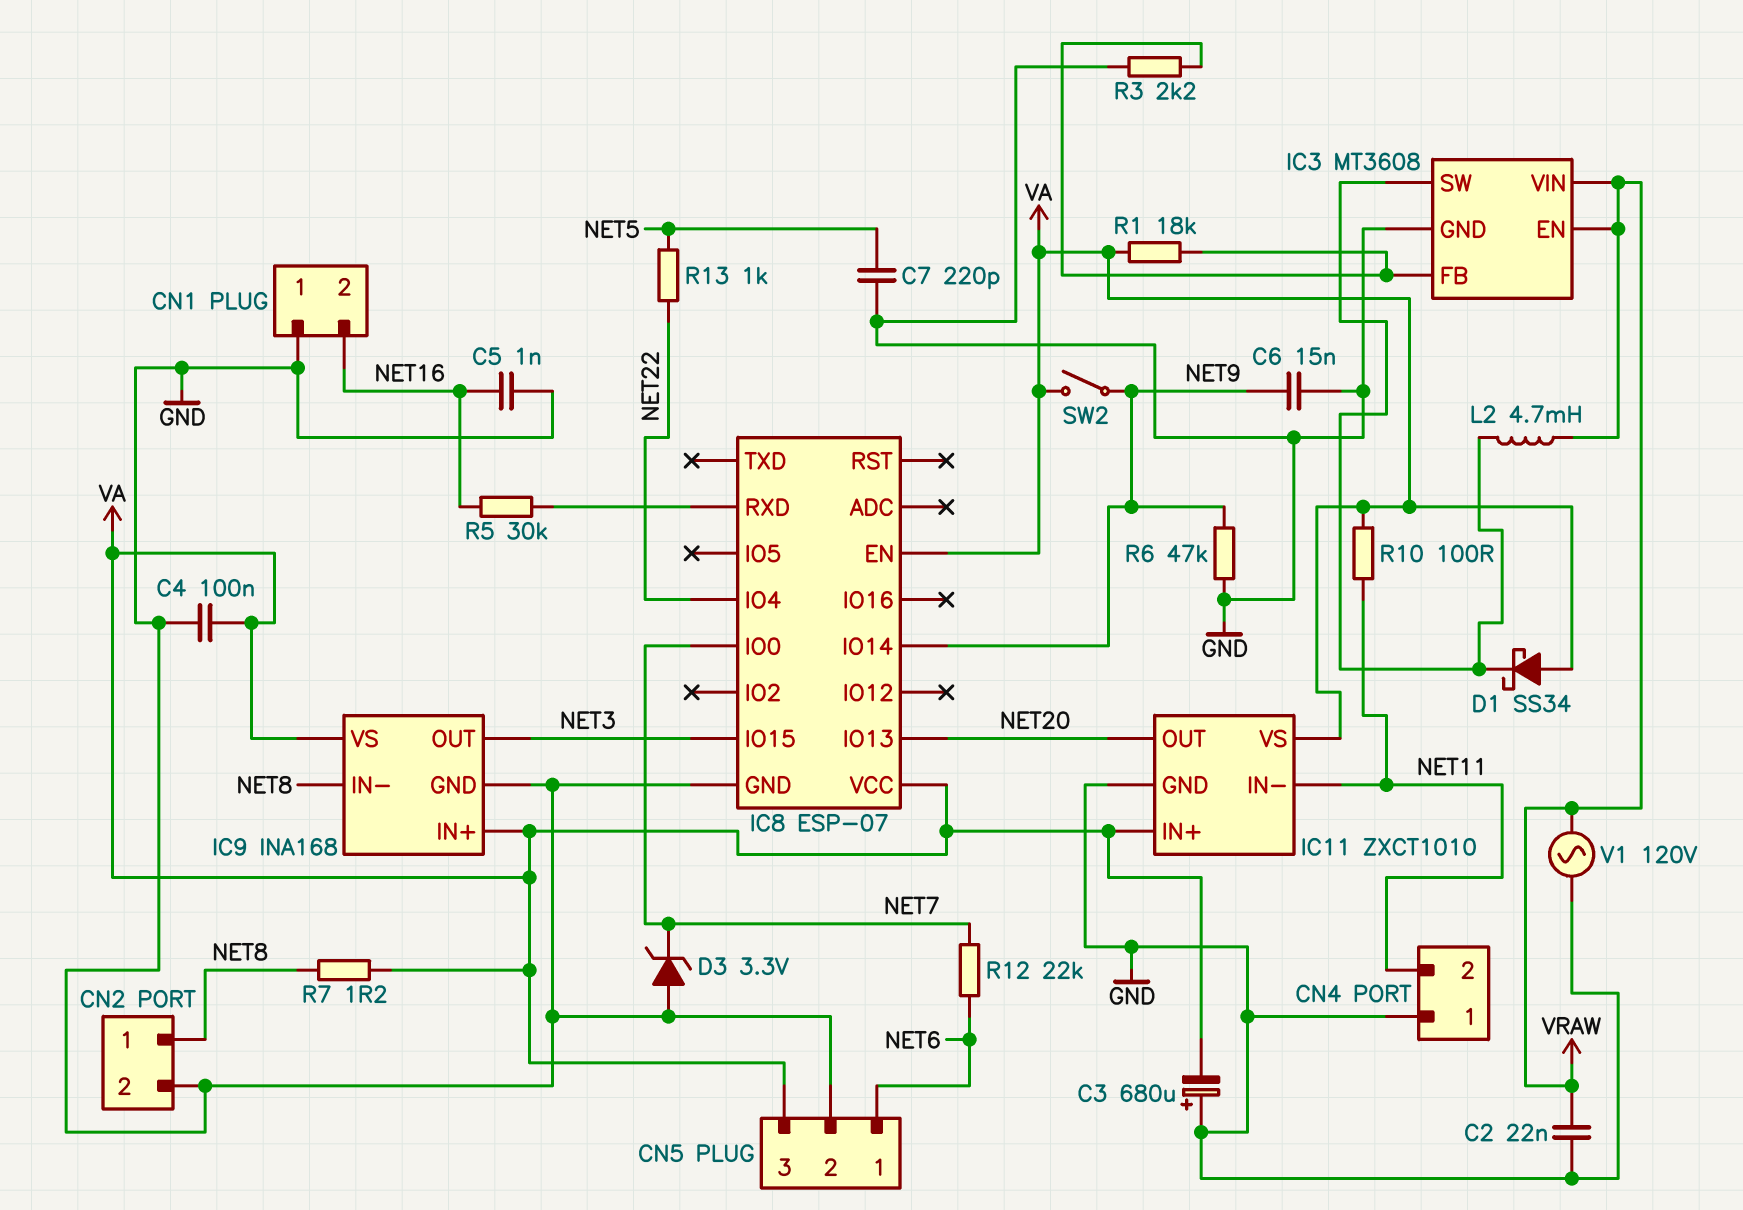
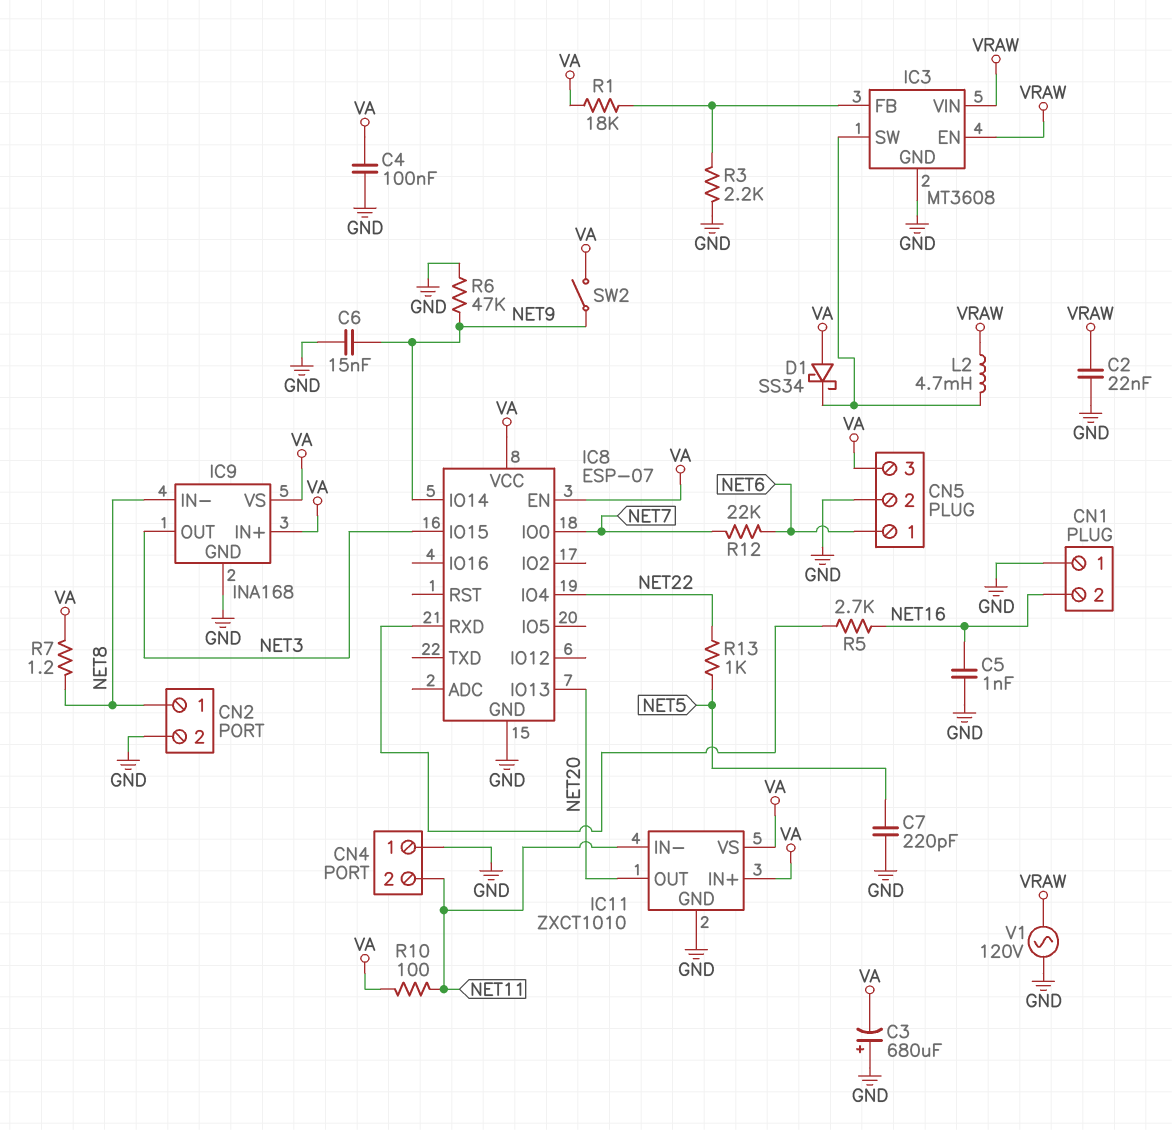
D3: zener 3.3V (A GND, K NET7) -> none
R5: 30k (IC8/RXD, NET16) -> 2.7k (IC8/RXD, NET16)

